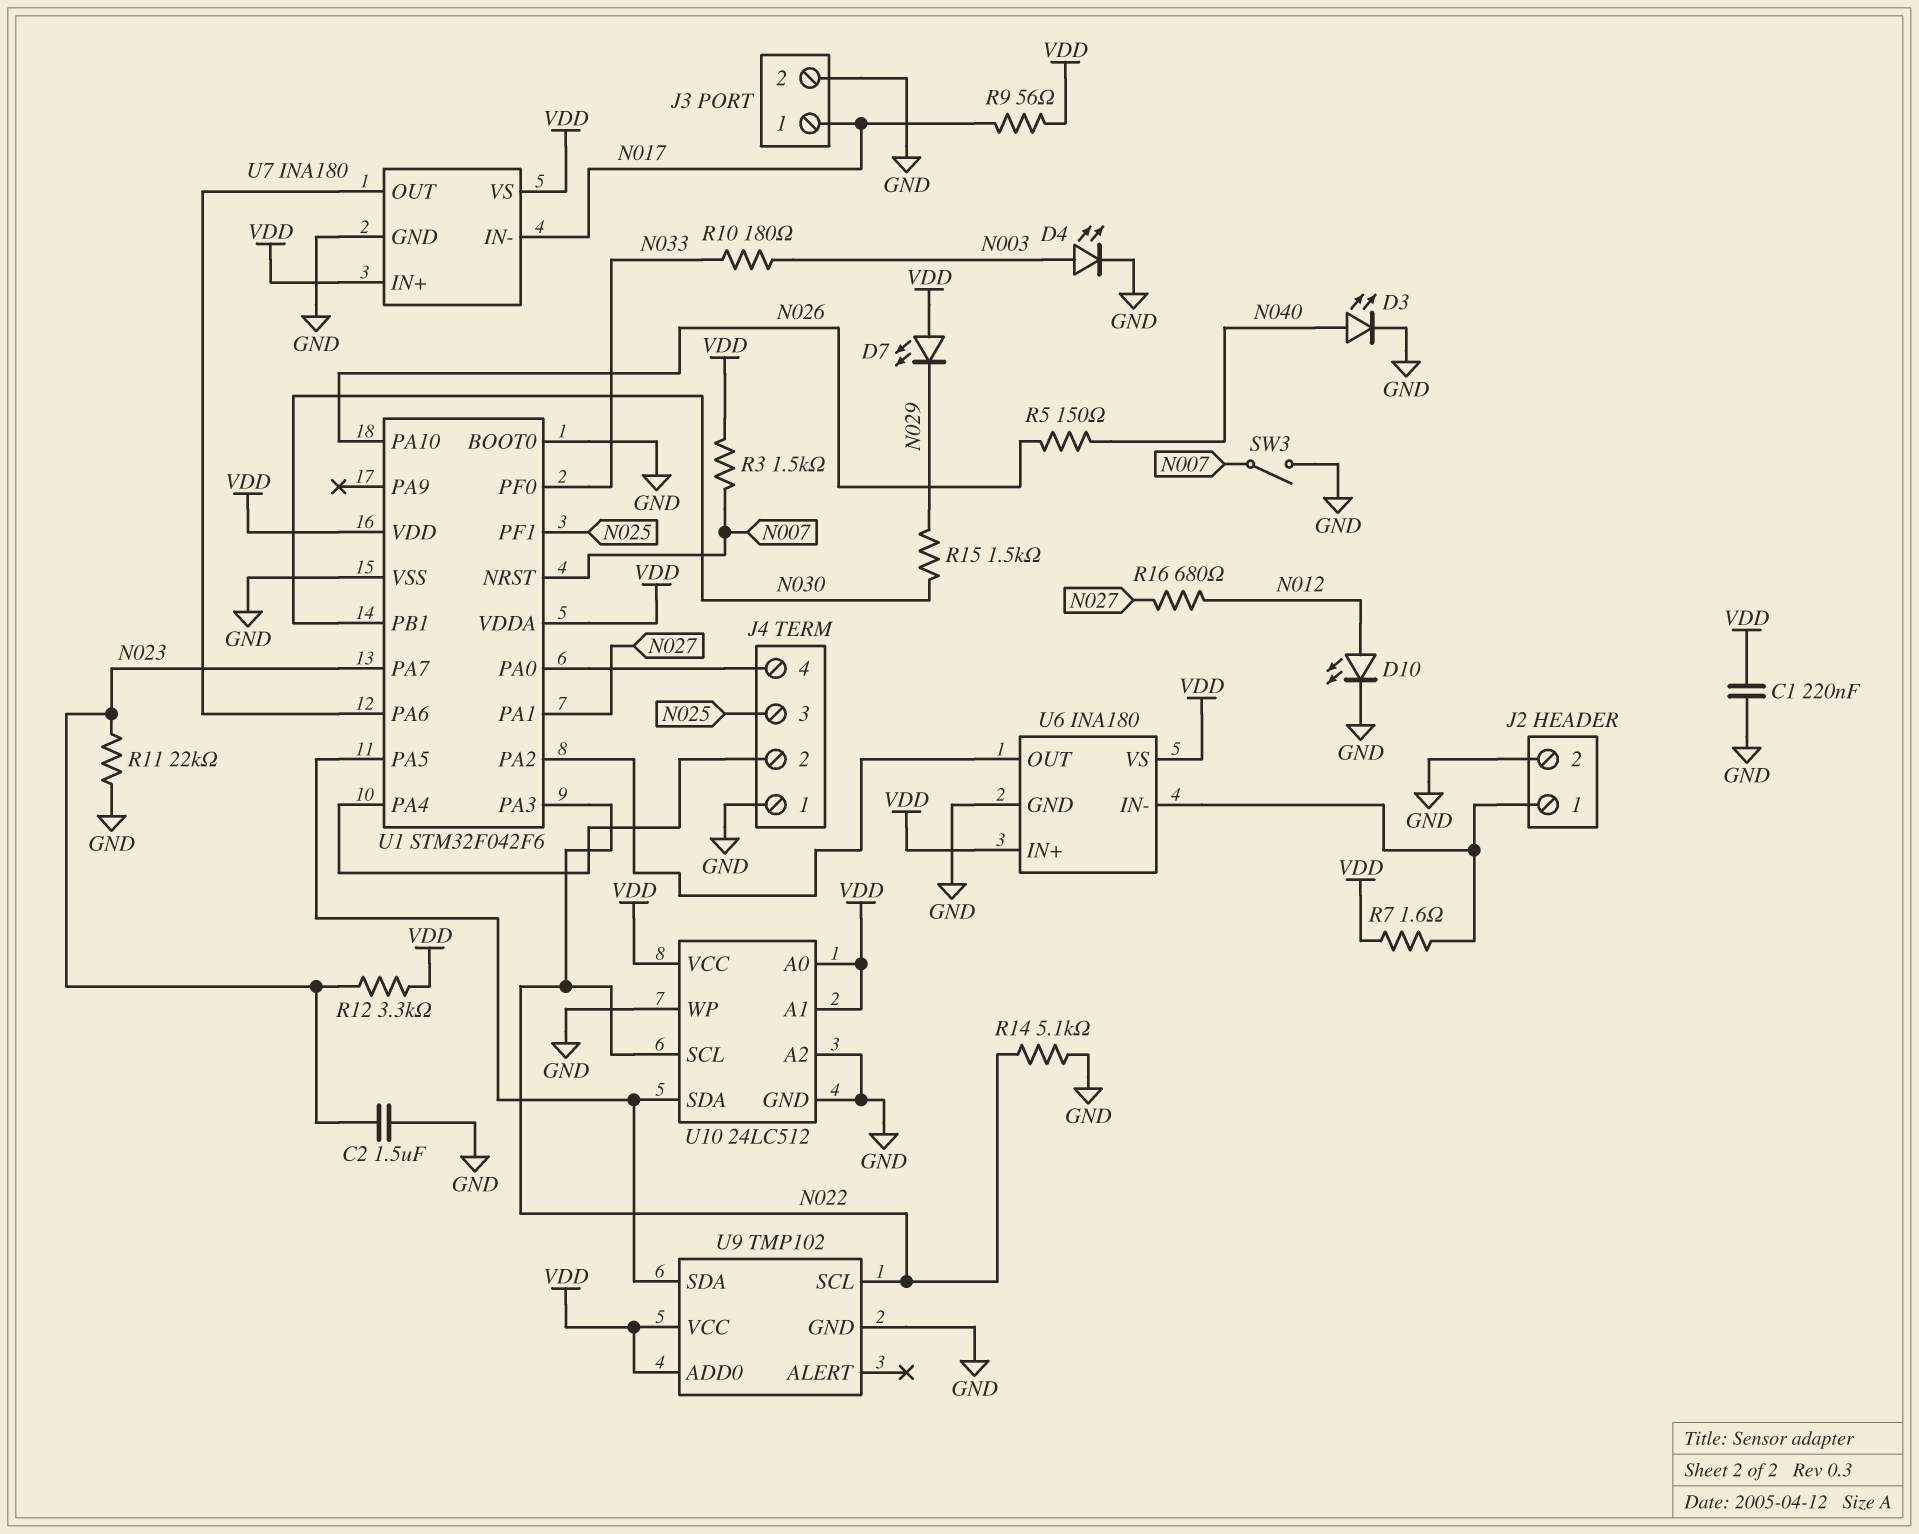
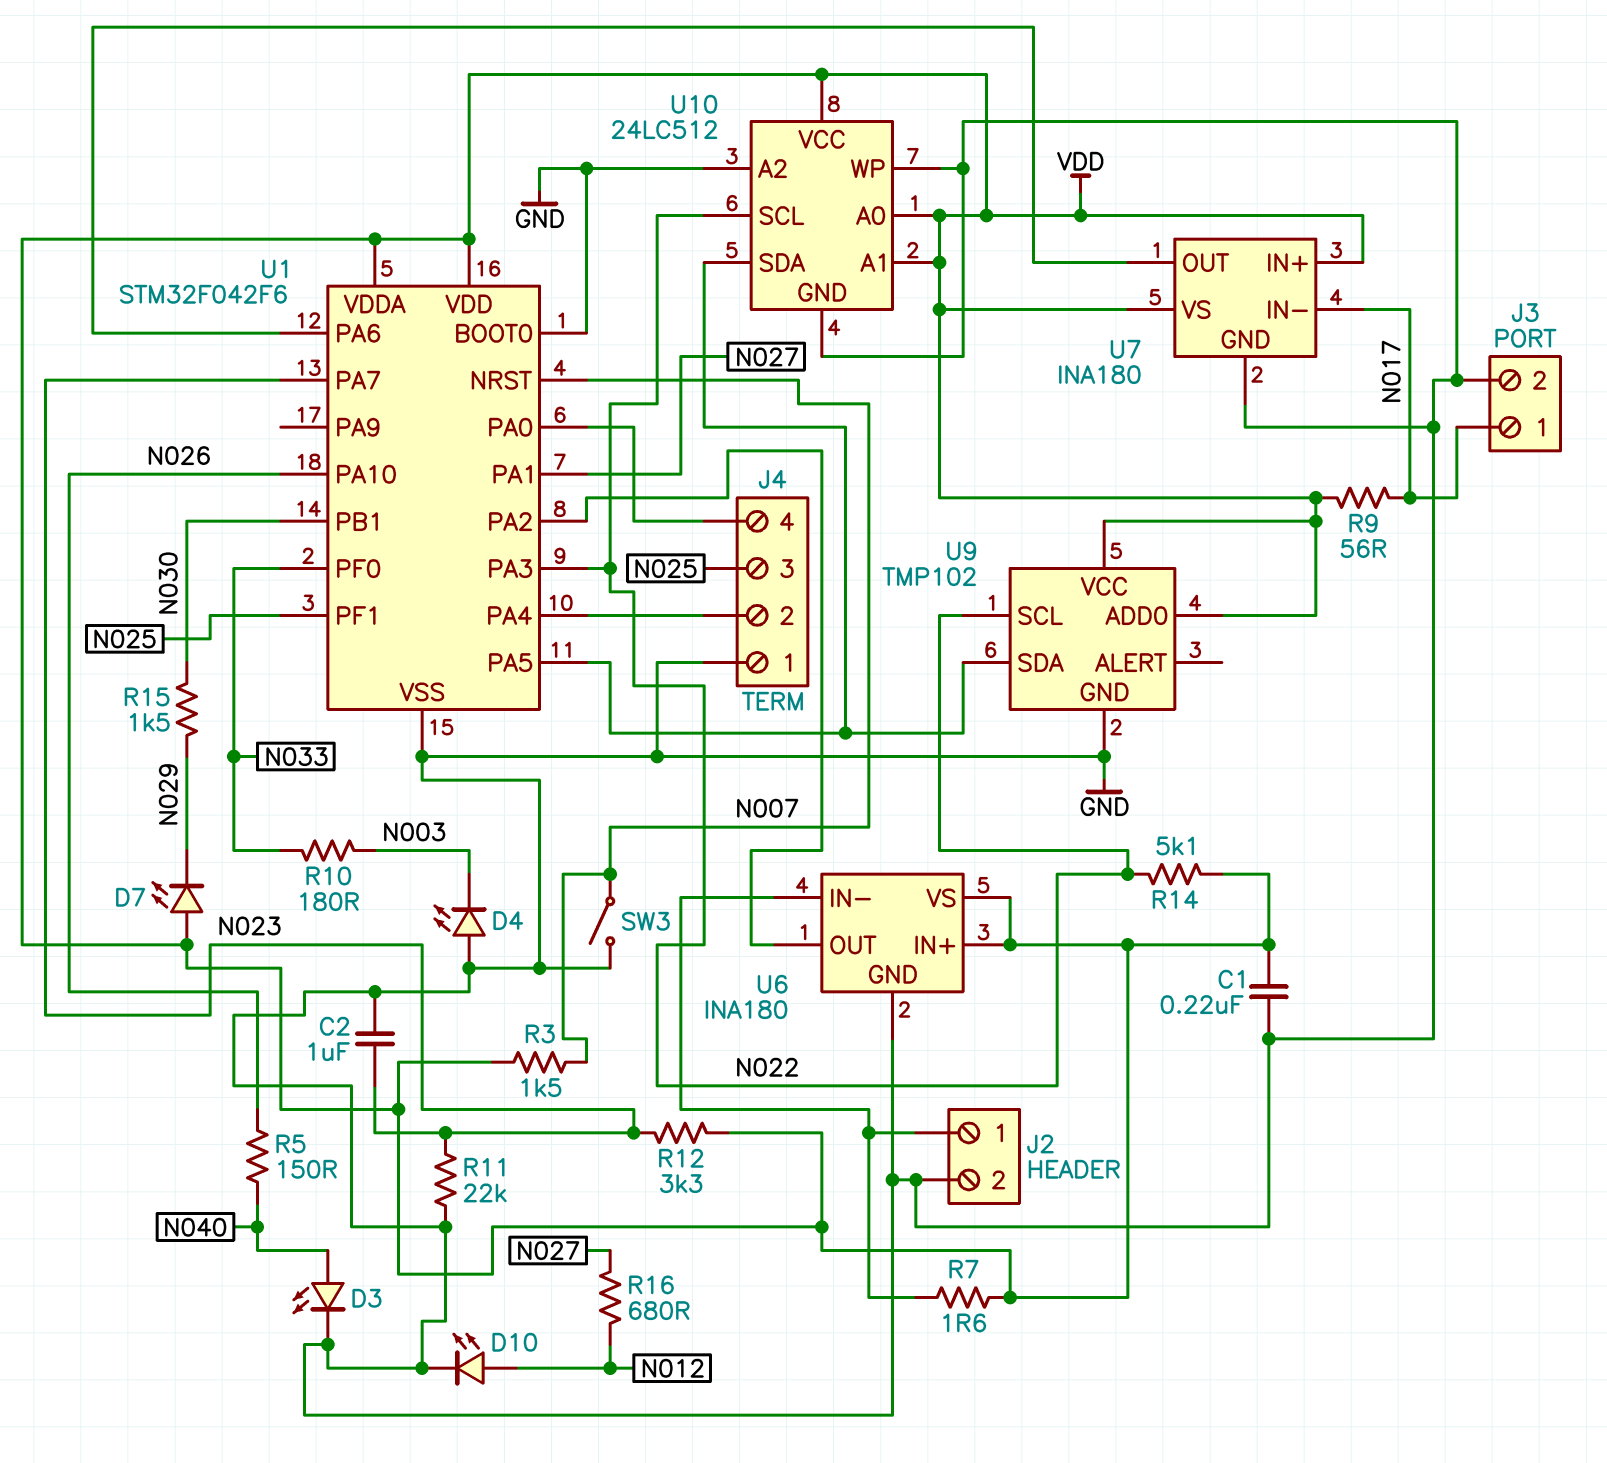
C2: 1.5uF (GND, N023) -> 1uF (GND, N023)
D4: LED (A N003, K GND) -> LED (A GND, K N003)
R14: 5.1k (GND, N022) -> 5.1k (N022, VDD)

